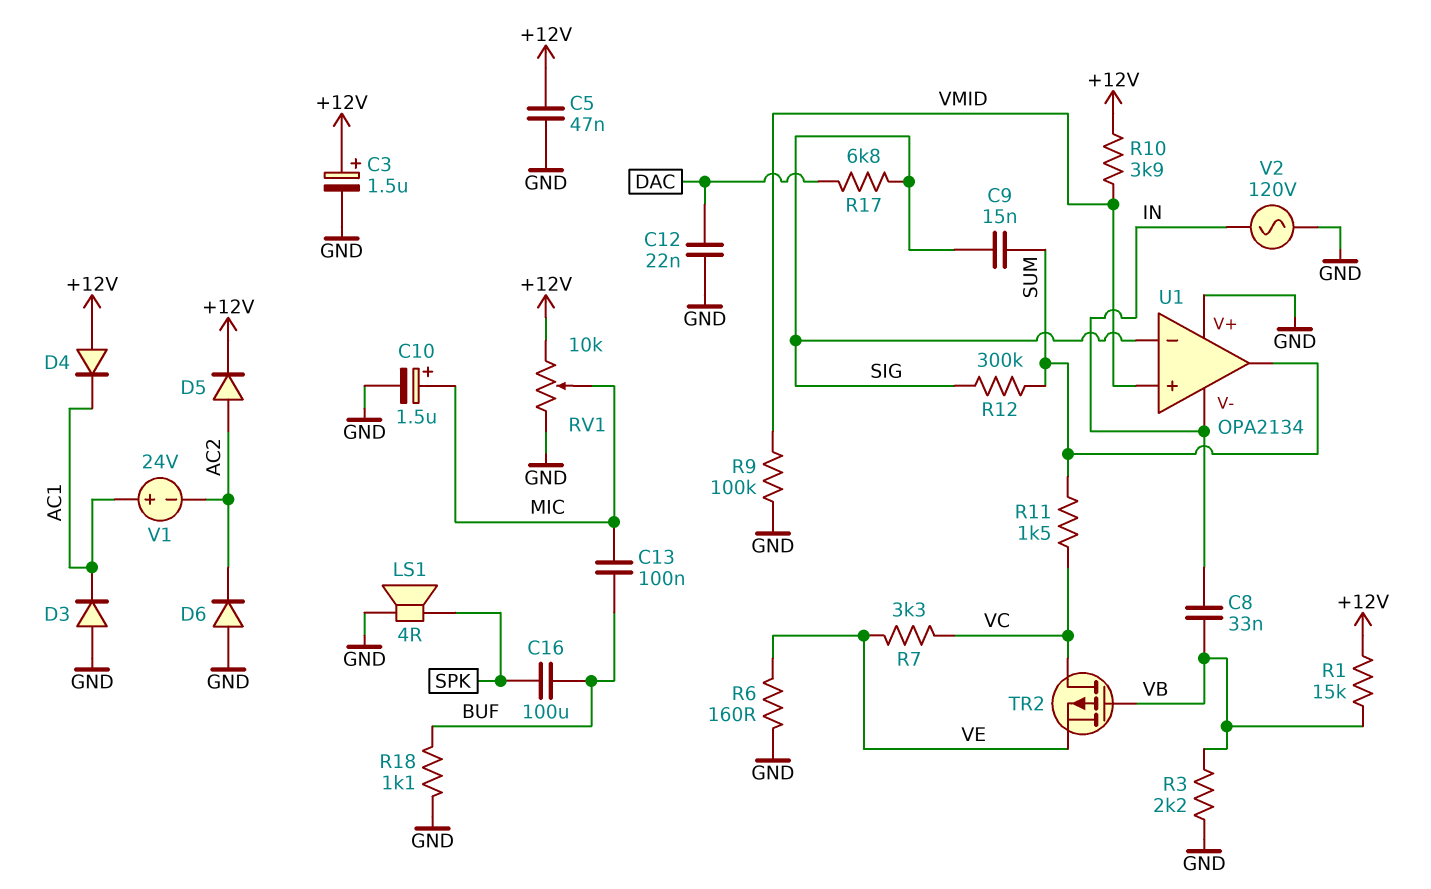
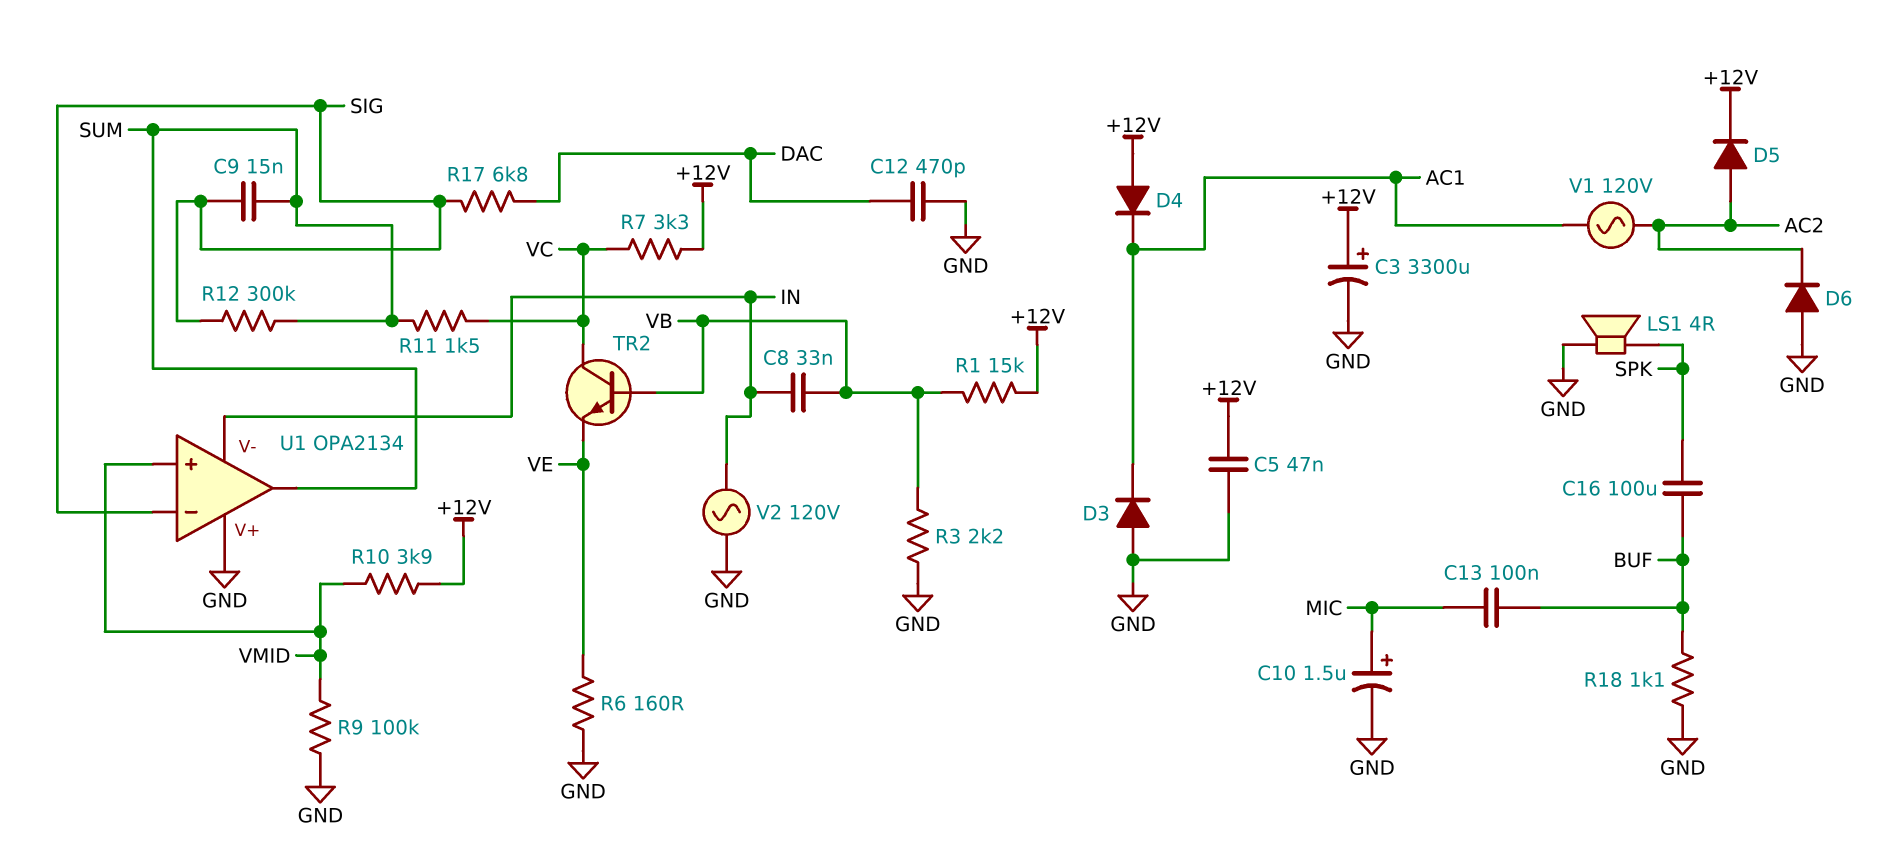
C3: 1.5uF (plus +12V, minus GND) -> 3300uF (plus +12V, minus GND)
C12: 22nF (DAC, GND) -> 470pF (DAC, GND)
R7: 3.3k (VC, VE) -> 3.3k (+12V, VC)
RV1: 10k (+12V, GND, wiper MIC) -> none
TR2: PMOS (G VB, D VC, S VE) -> NPN (B VB, C VC, E VE)
V1: 24V (plus AC1, minus AC2) -> AC 120V (AC1, AC2)

